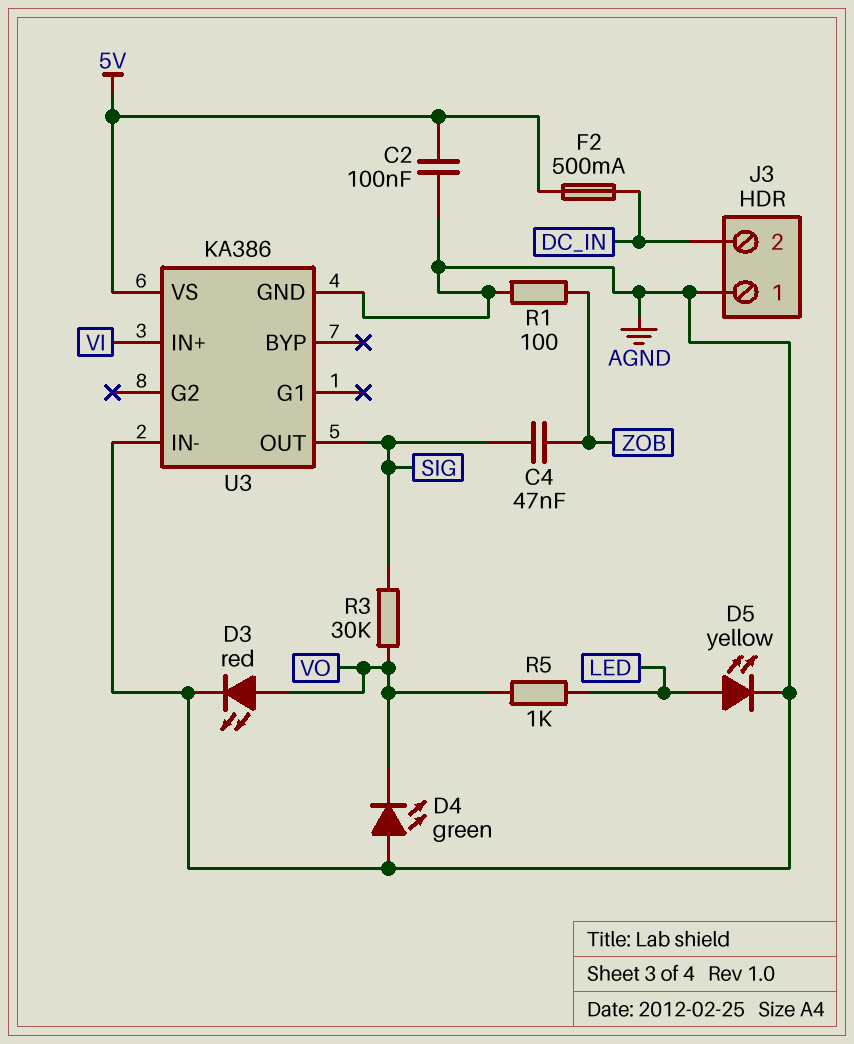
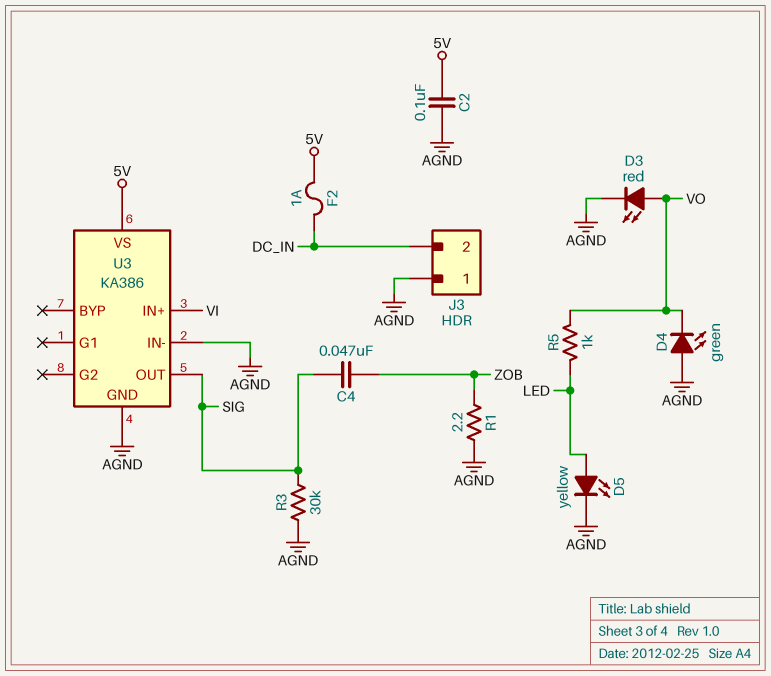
F2: 500mA (5V, DC_IN) -> 1A (5V, DC_IN)
R1: 100 (AGND, ZOB) -> 2.2 (AGND, ZOB)
R3: 30k (SIG, VO) -> 30k (AGND, SIG)

